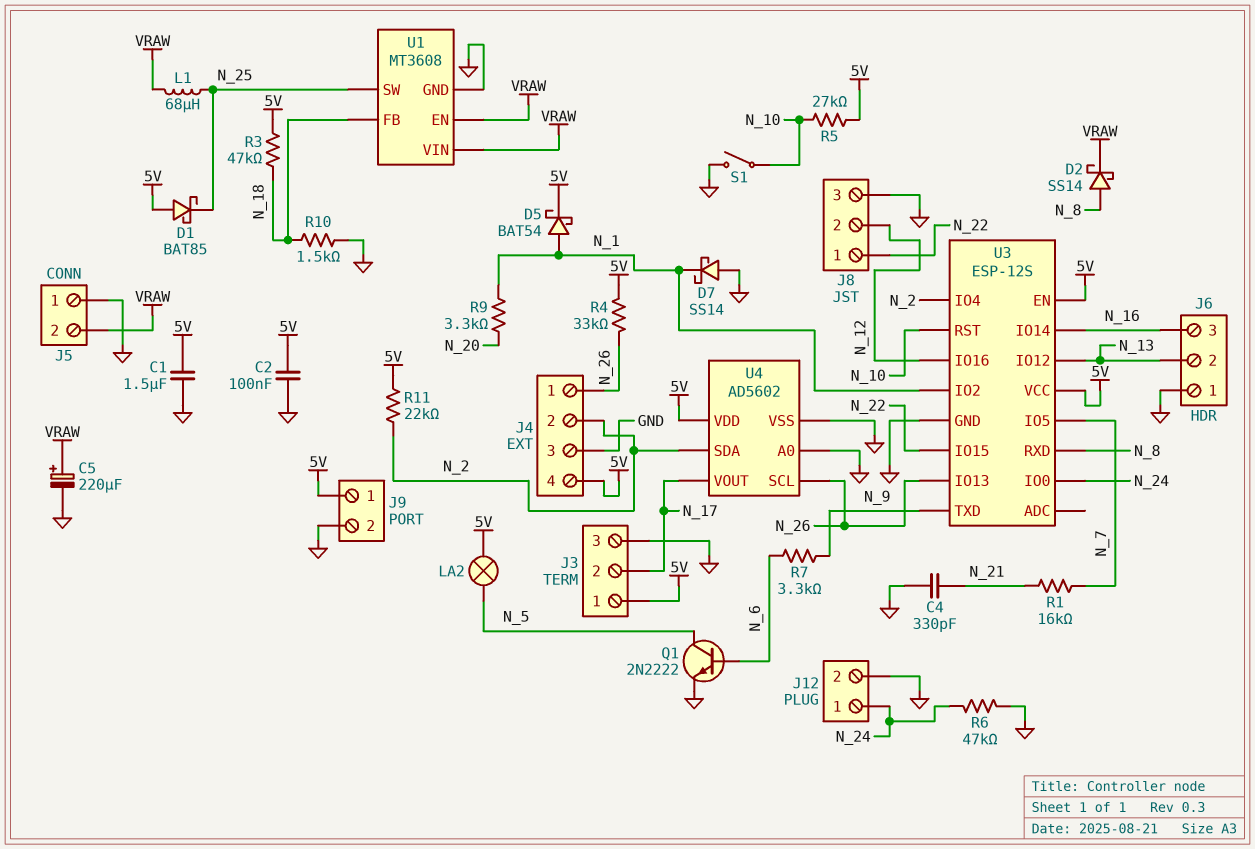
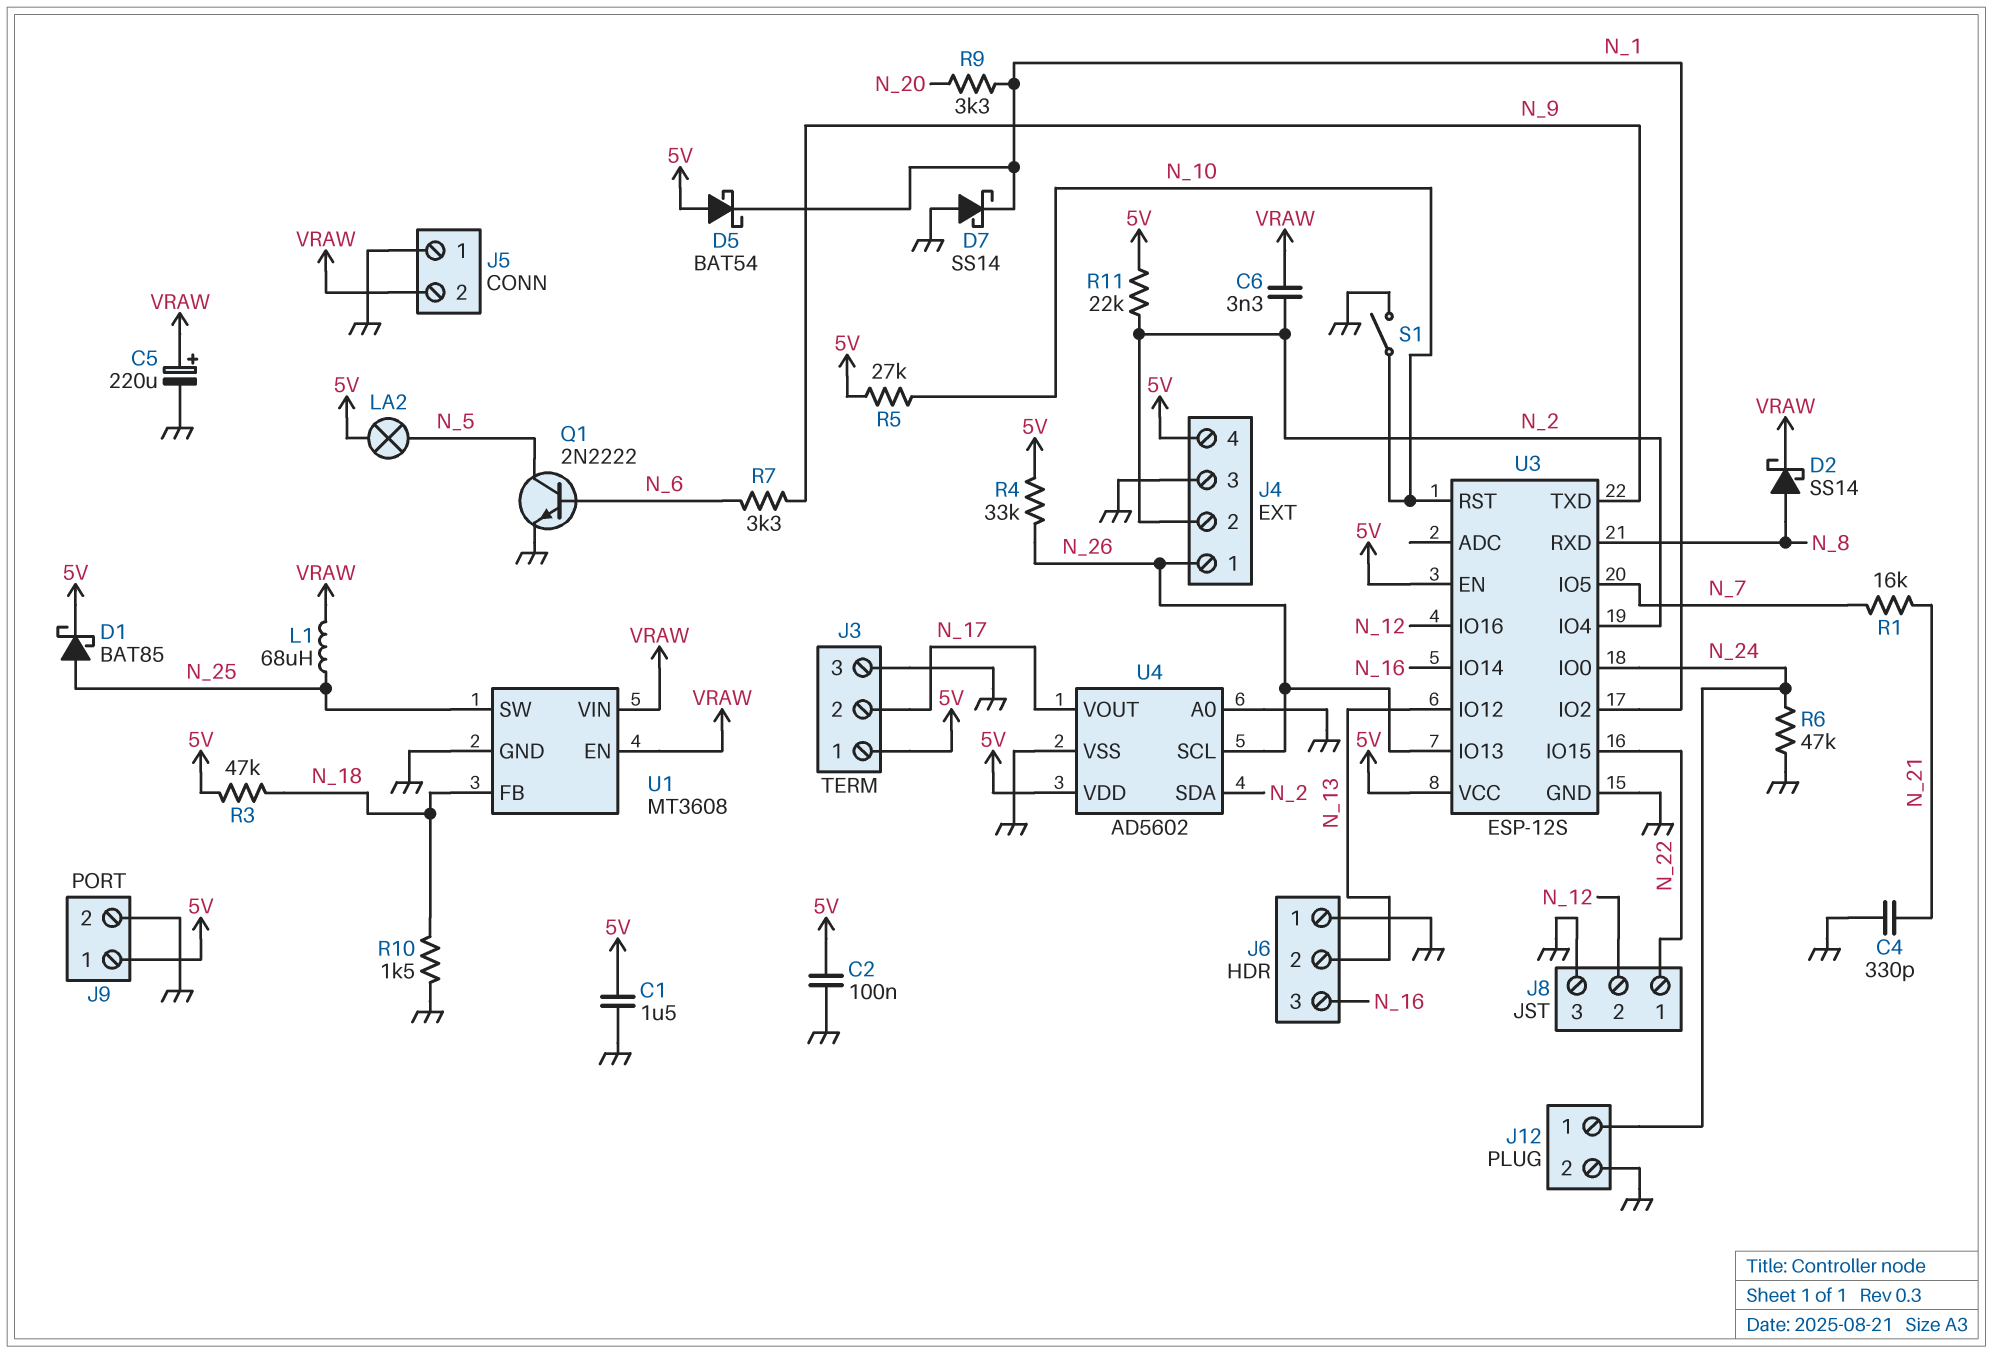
C6: none -> 3.3nF (N_2, VRAW)
D1: schottky BAT85 (A 5V, K N_25) -> schottky BAT85 (A N_25, K 5V)
D5: schottky BAT54 (A N_1, K 5V) -> schottky BAT54 (A 5V, K N_1)

